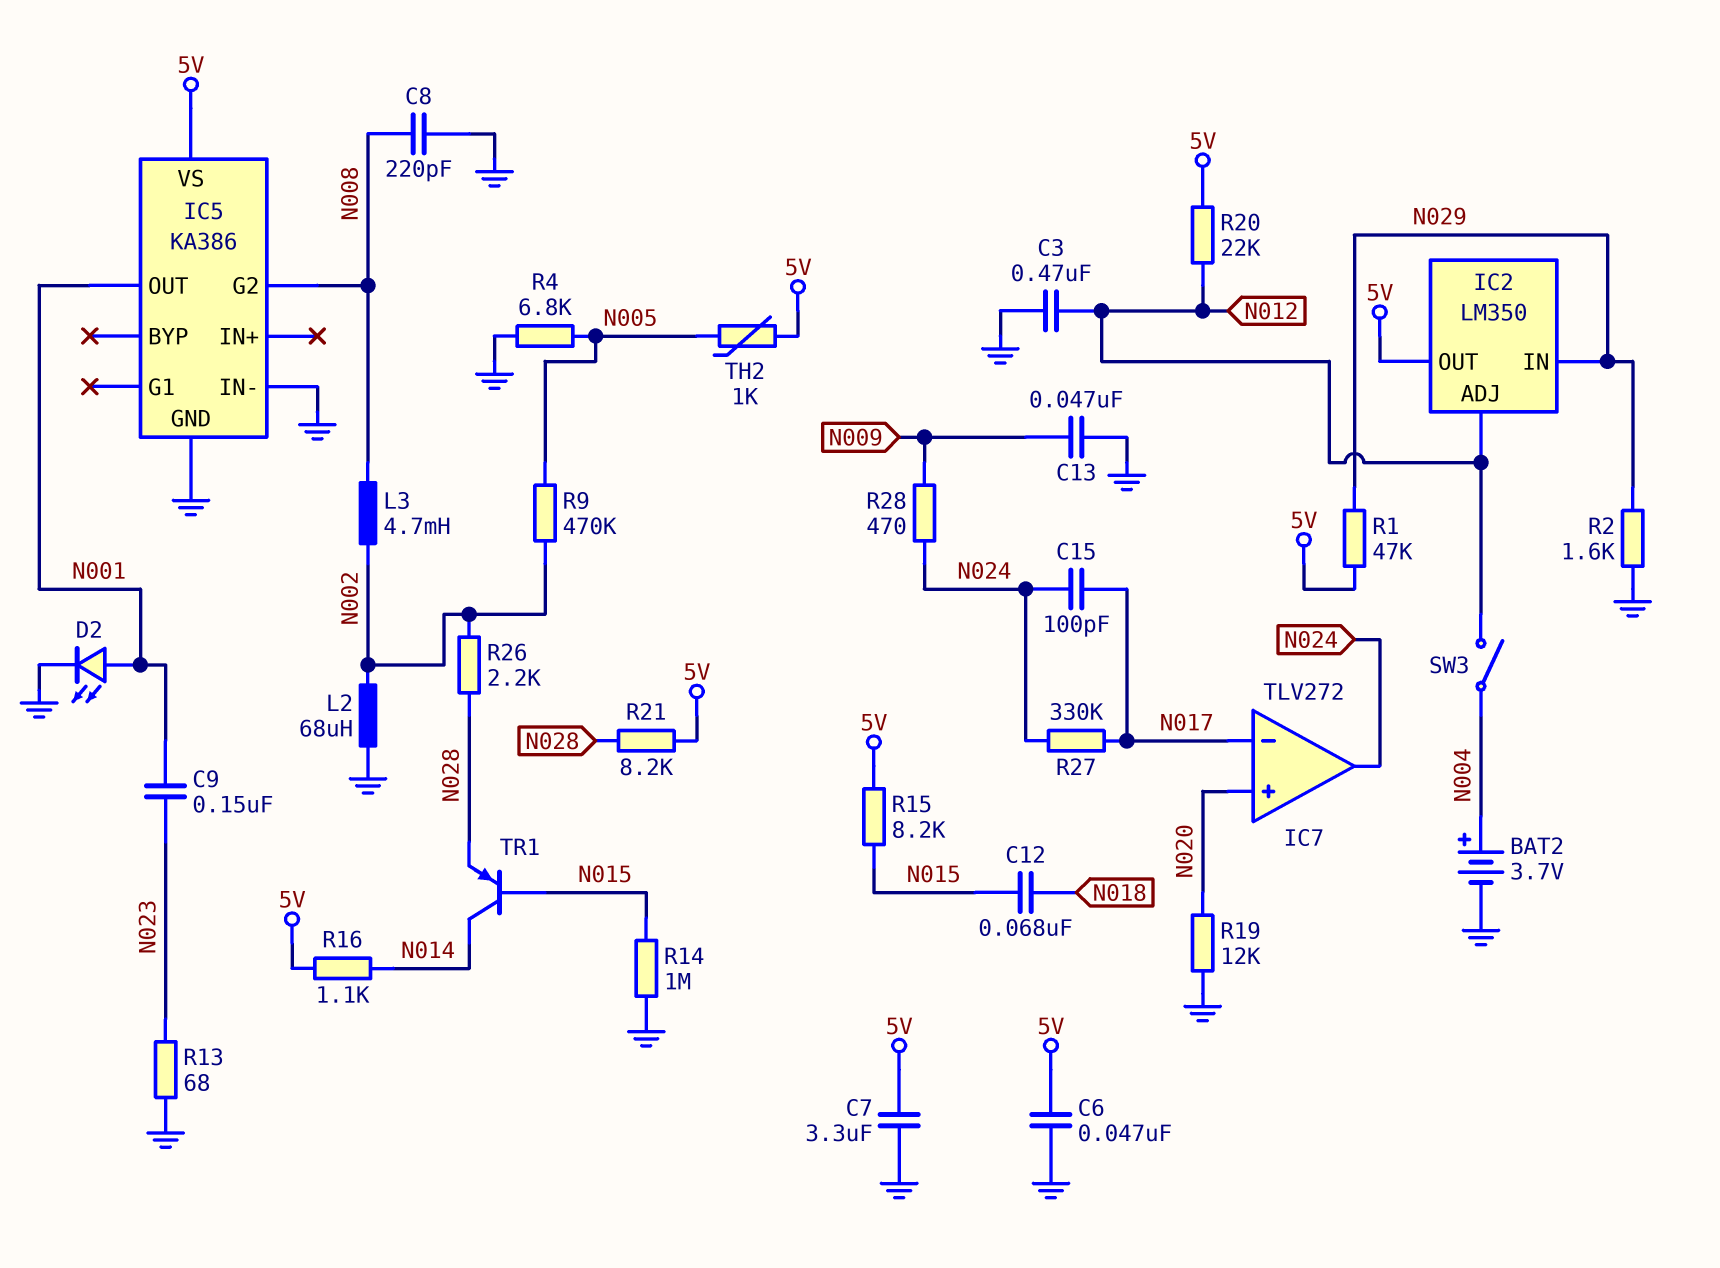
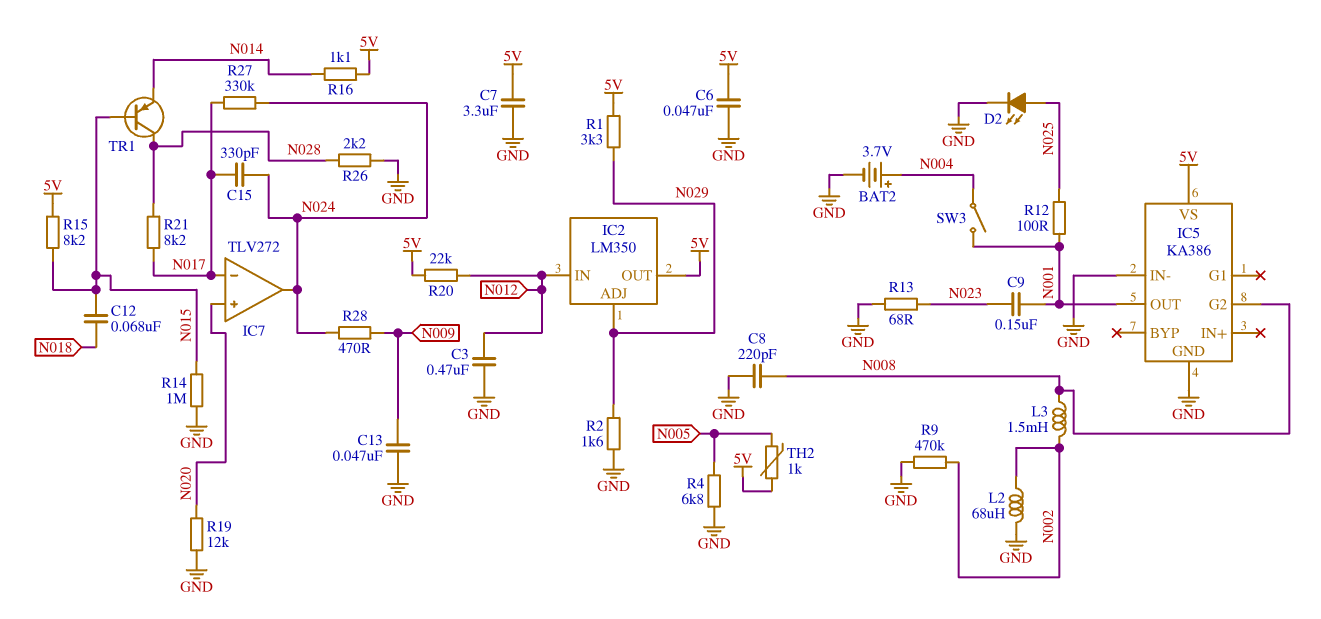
C15: 100pF (N017, N024) -> 330pF (N017, N024)
D2: LED (A N001, K GND) -> LED (A N025, K GND)
IC2 pin ADJ: N012 -> N029
IC2 pin IN: N029 -> N012
L3: 4.7mH (N002, N008) -> 1.5mH (N002, N008)
R1: 47k (5V, N029) -> 3.3k (5V, N029)
R9: 470k (N002, N005) -> 470k (GND, N002)
R12: none -> 100 (N001, N025)
R21: 8.2k (5V, N028) -> 8.2k (N017, N028)
R26: 2.2k (N002, N028) -> 2.2k (GND, N028)
SW3: switch (N004, N012) -> switch (N001, N004)
TR1: PNP (B N015, C N014, E N028) -> PNP (B N015, C N028, E N014)

